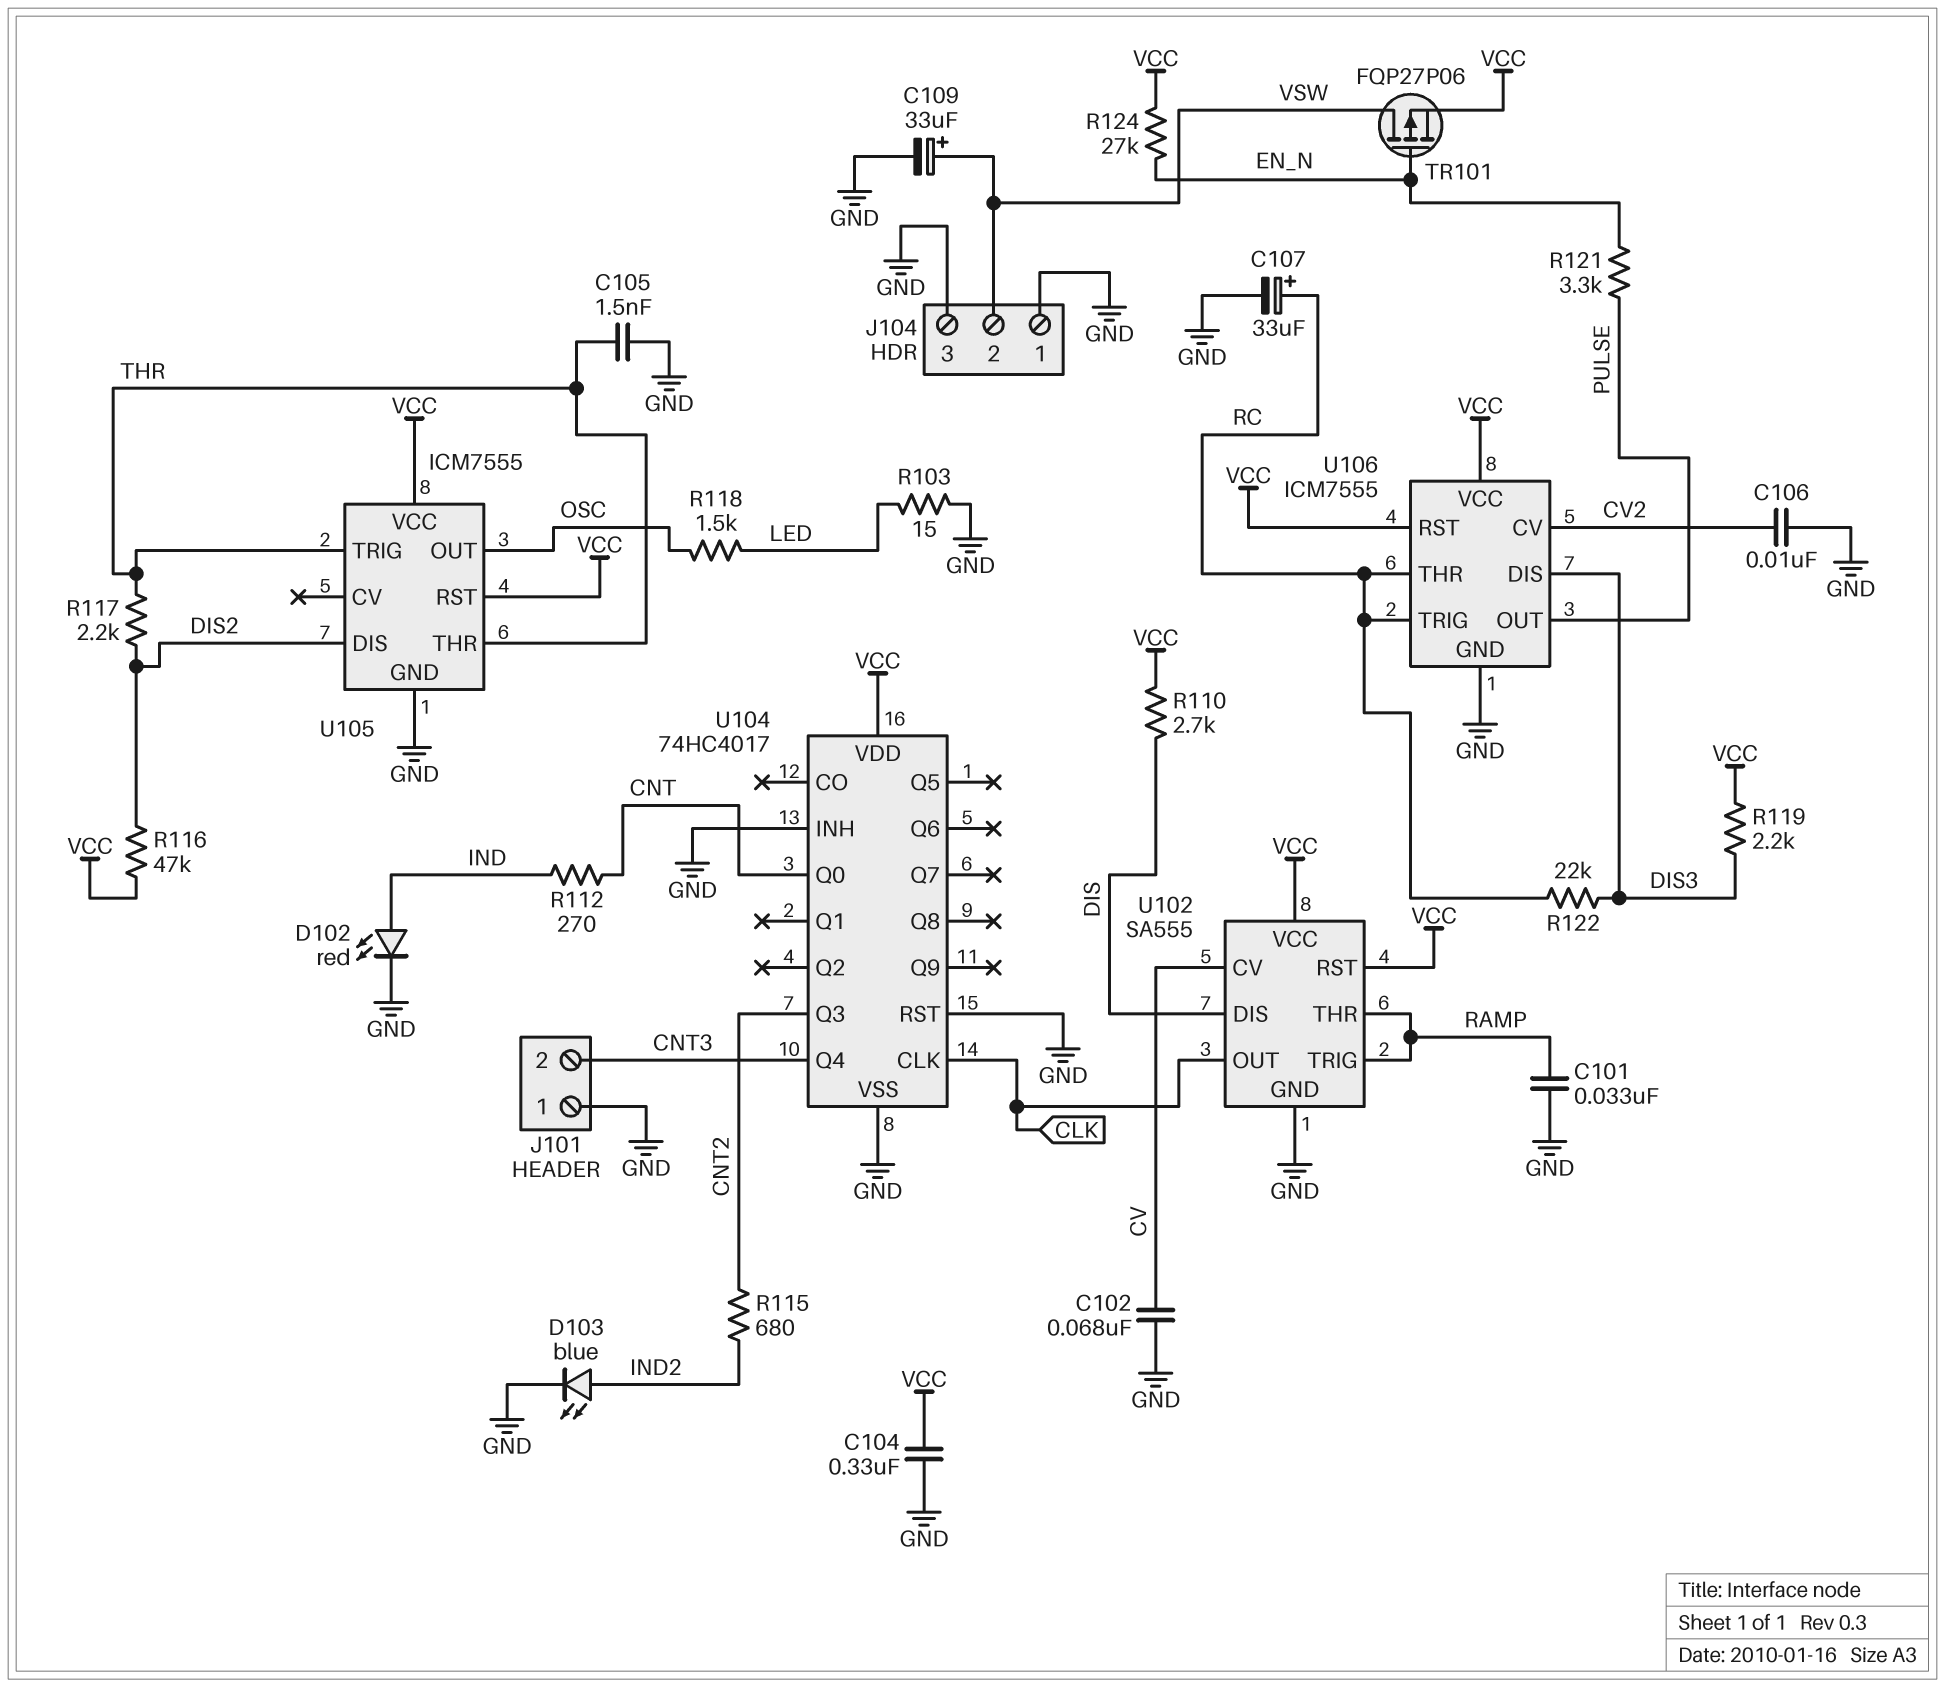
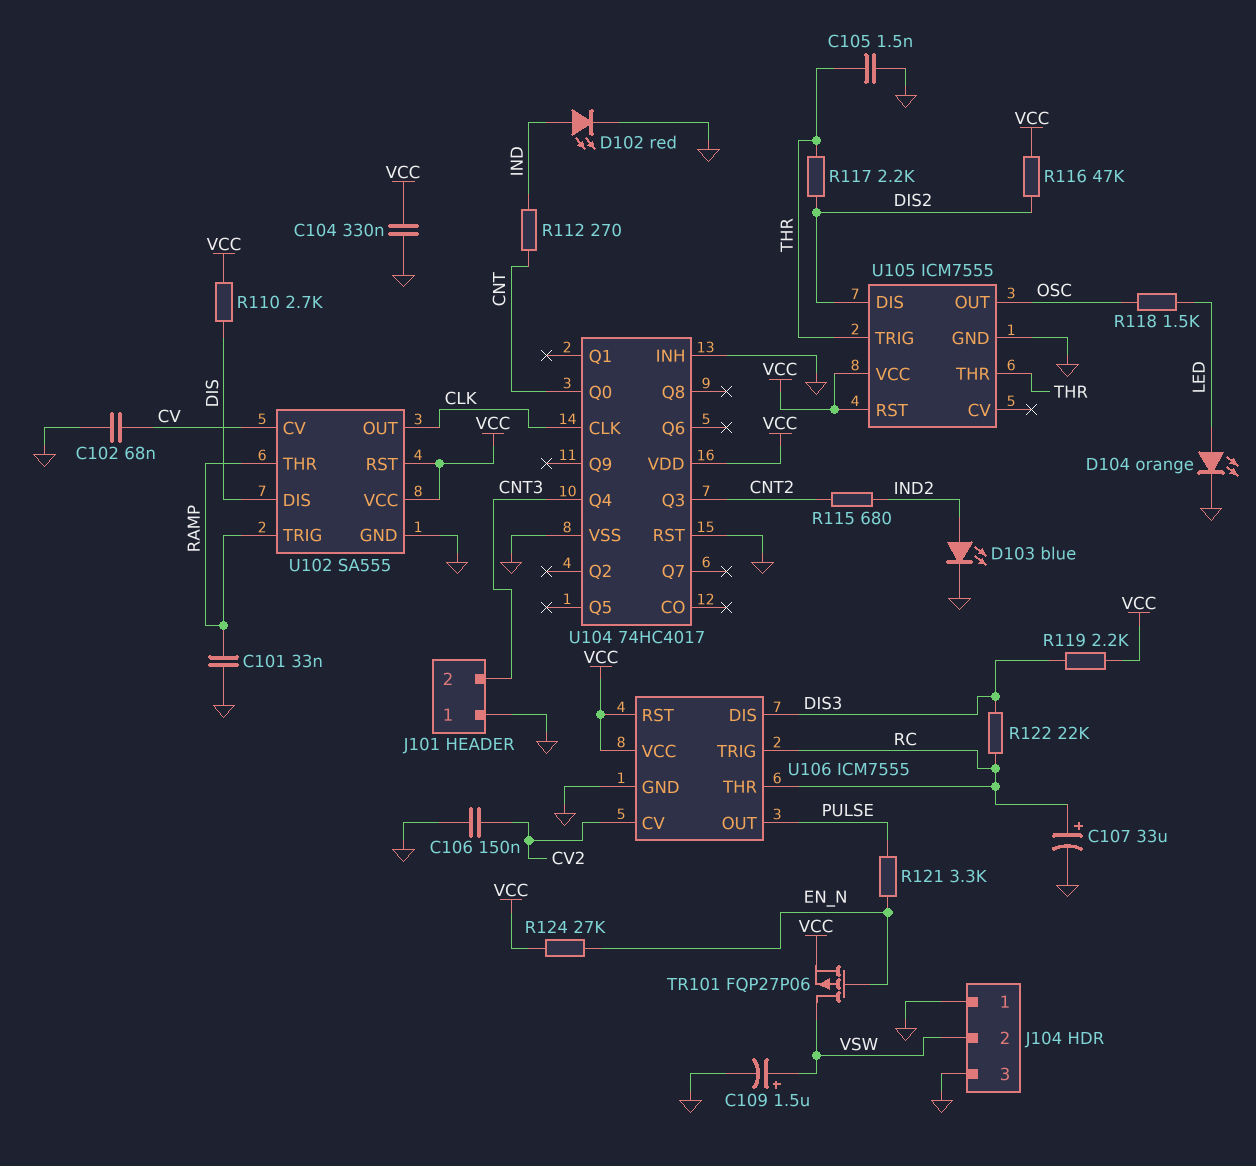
C106: 10nF (CV2, GND) -> 150nF (CV2, GND)
C109: 33uF (plus VSW, minus GND) -> 1.5uF (plus VSW, minus GND)
D104: none -> LED orange (A LED, K GND)
R103: 15 (GND, LED) -> none

